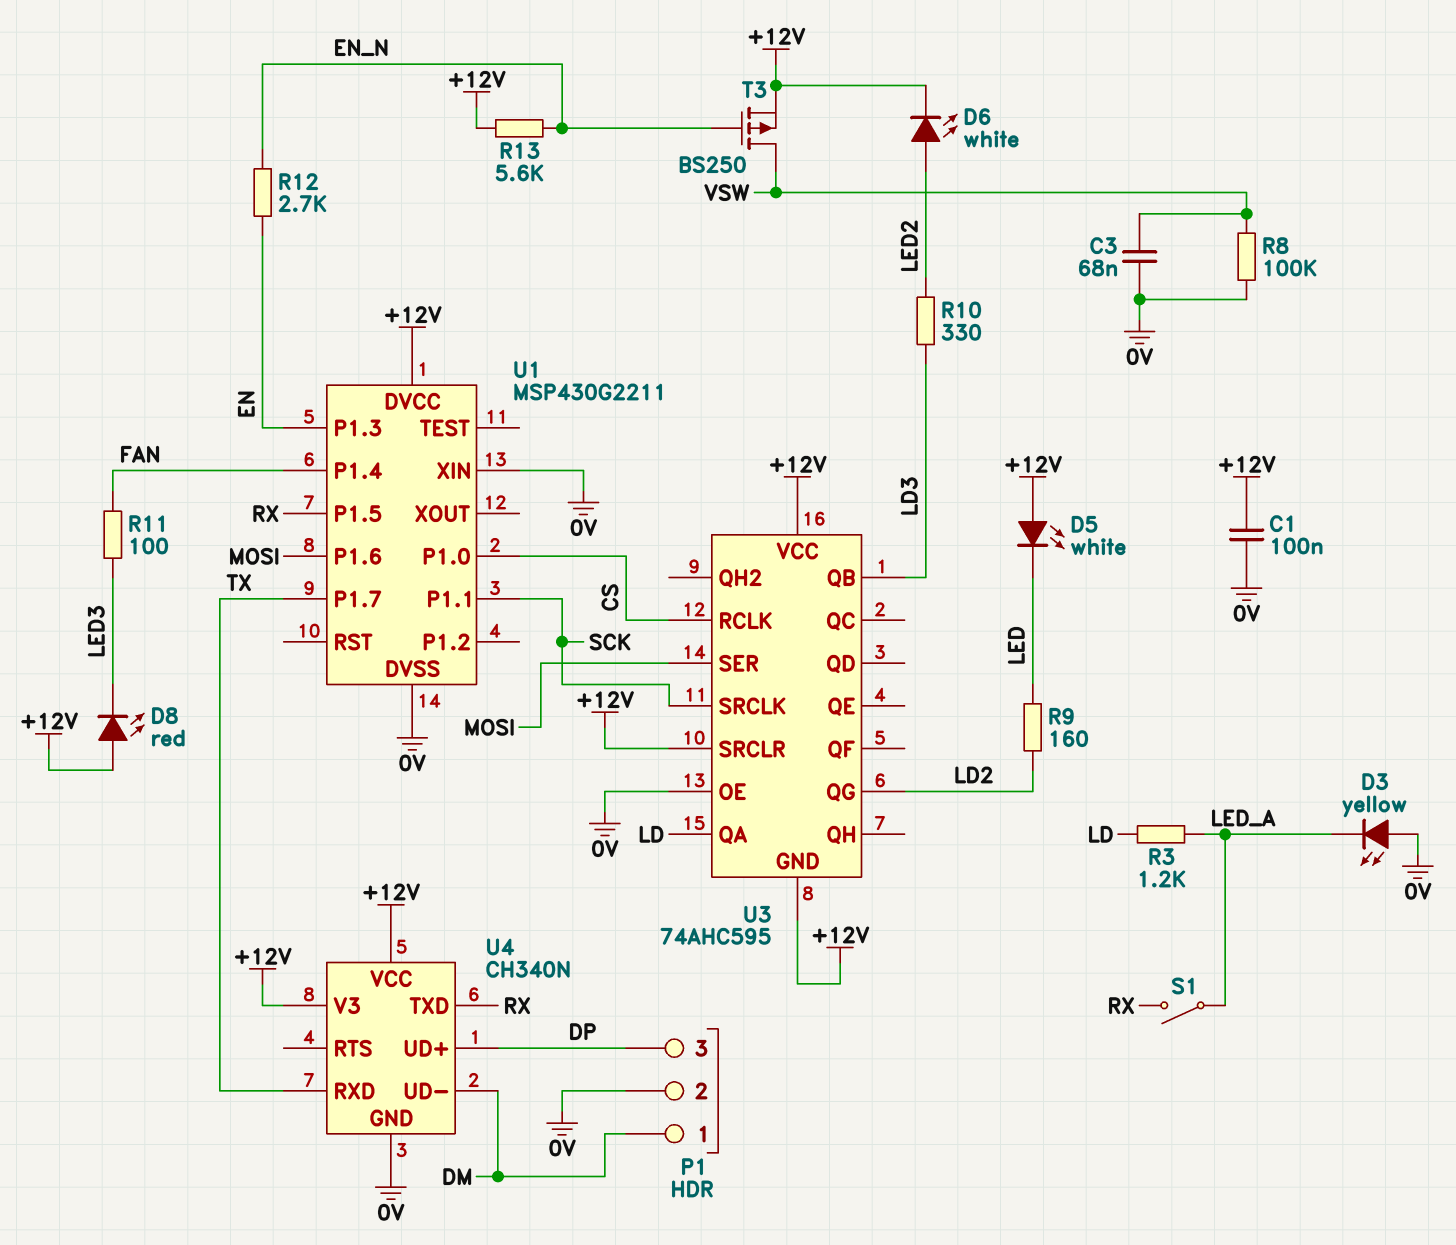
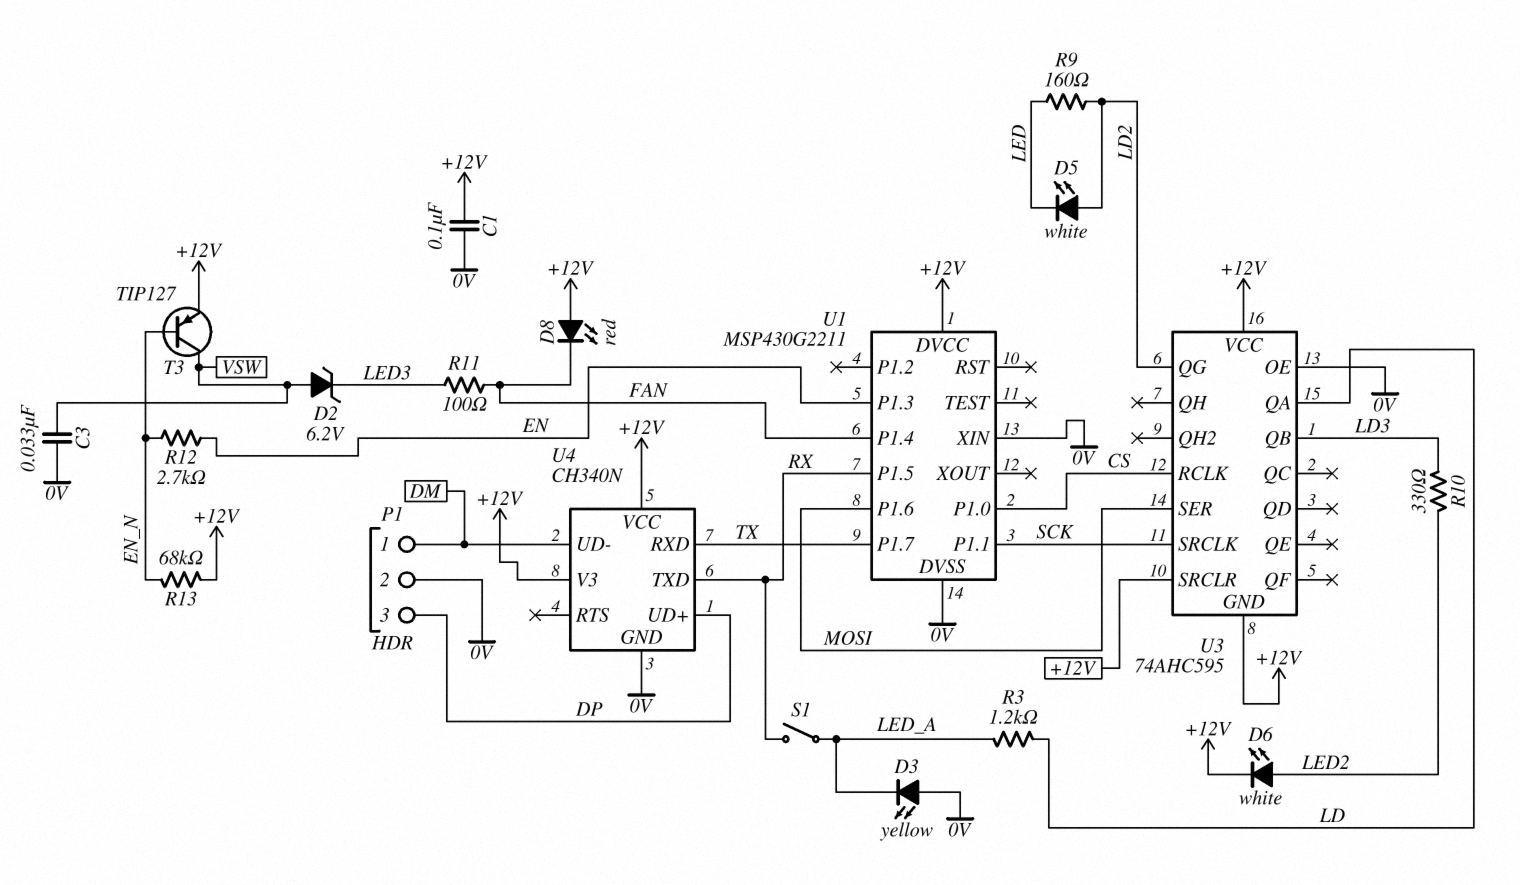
C3: 68nF (0V, VSW) -> 33nF (0V, VSW)
D2: none -> zener 6.2V (A VSW, K LED3)
D5: LED white (A +12V, K LED) -> LED white (A LD2, K LED)
D8: LED red (A +12V, K LED3) -> LED red (A +12V, K FAN)
R8: 100k (0V, VSW) -> none
R13: 5.6k (+12V, EN_N) -> 68k (+12V, EN_N)
T3: PMOS BS250 (G EN_N, D VSW, S +12V) -> PNP TIP127 (B EN_N, C VSW, E +12V)

